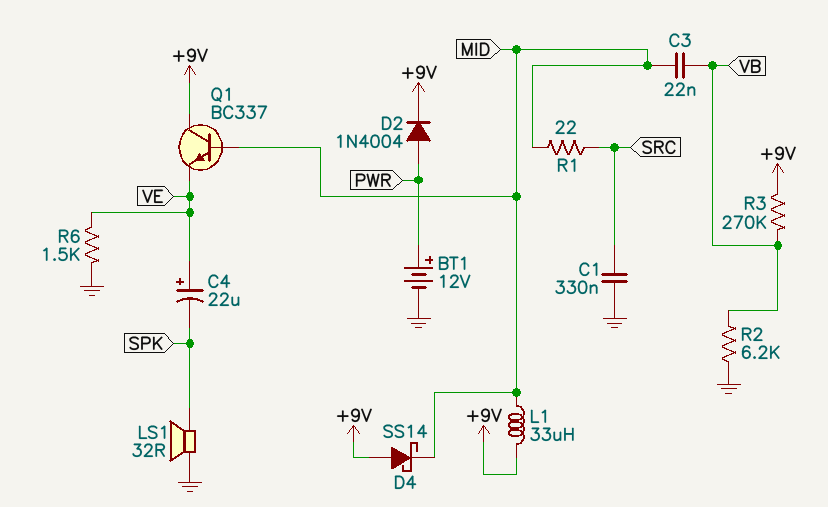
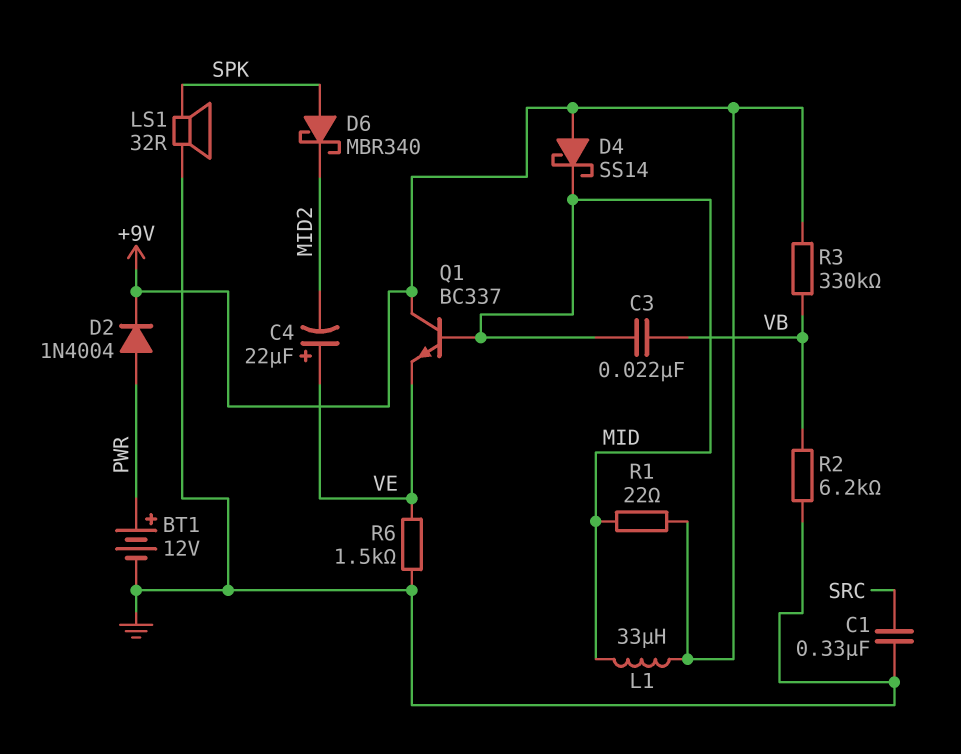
C4: 22uF (plus VE, minus SPK) -> 22uF (plus VE, minus MID2)
D6: none -> schottky MBR340 (A SPK, K MID2)
R1: 22 (MID, SRC) -> 22 (+9V, MID)
R3: 270k (+9V, VB) -> 330k (+9V, VB)

